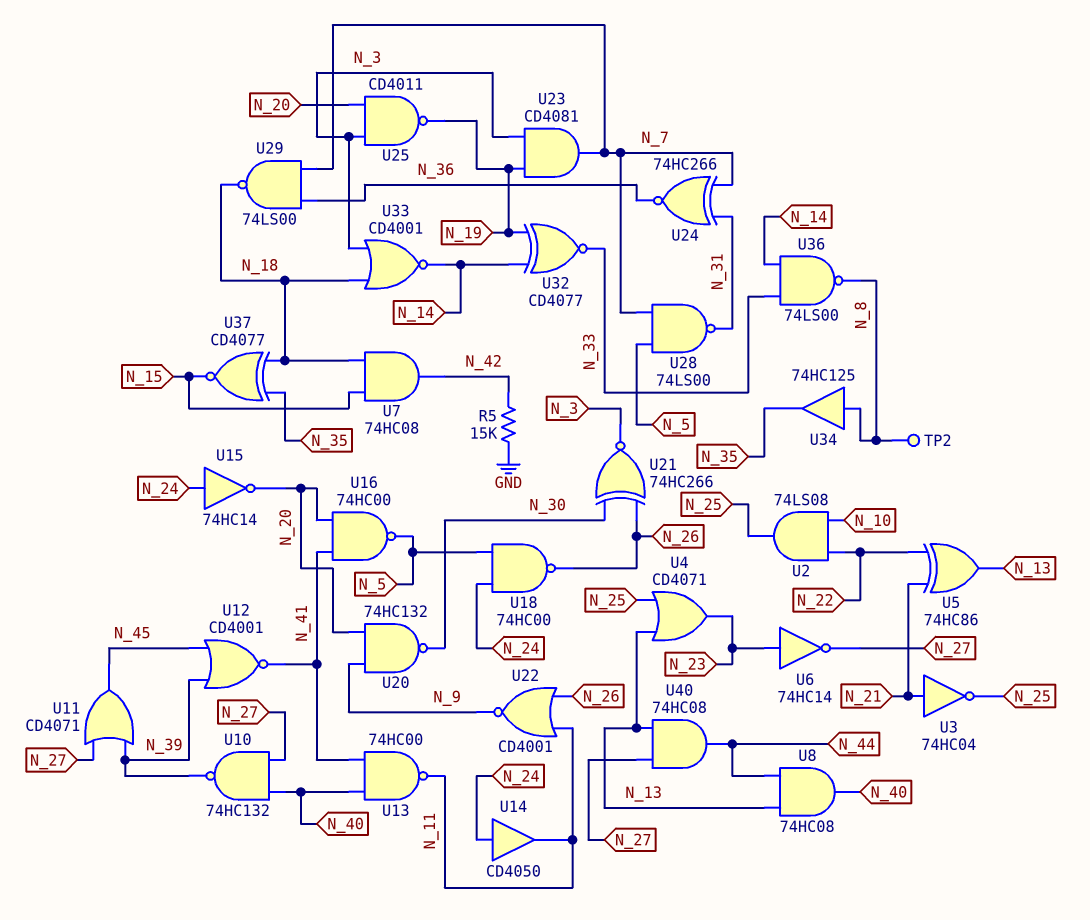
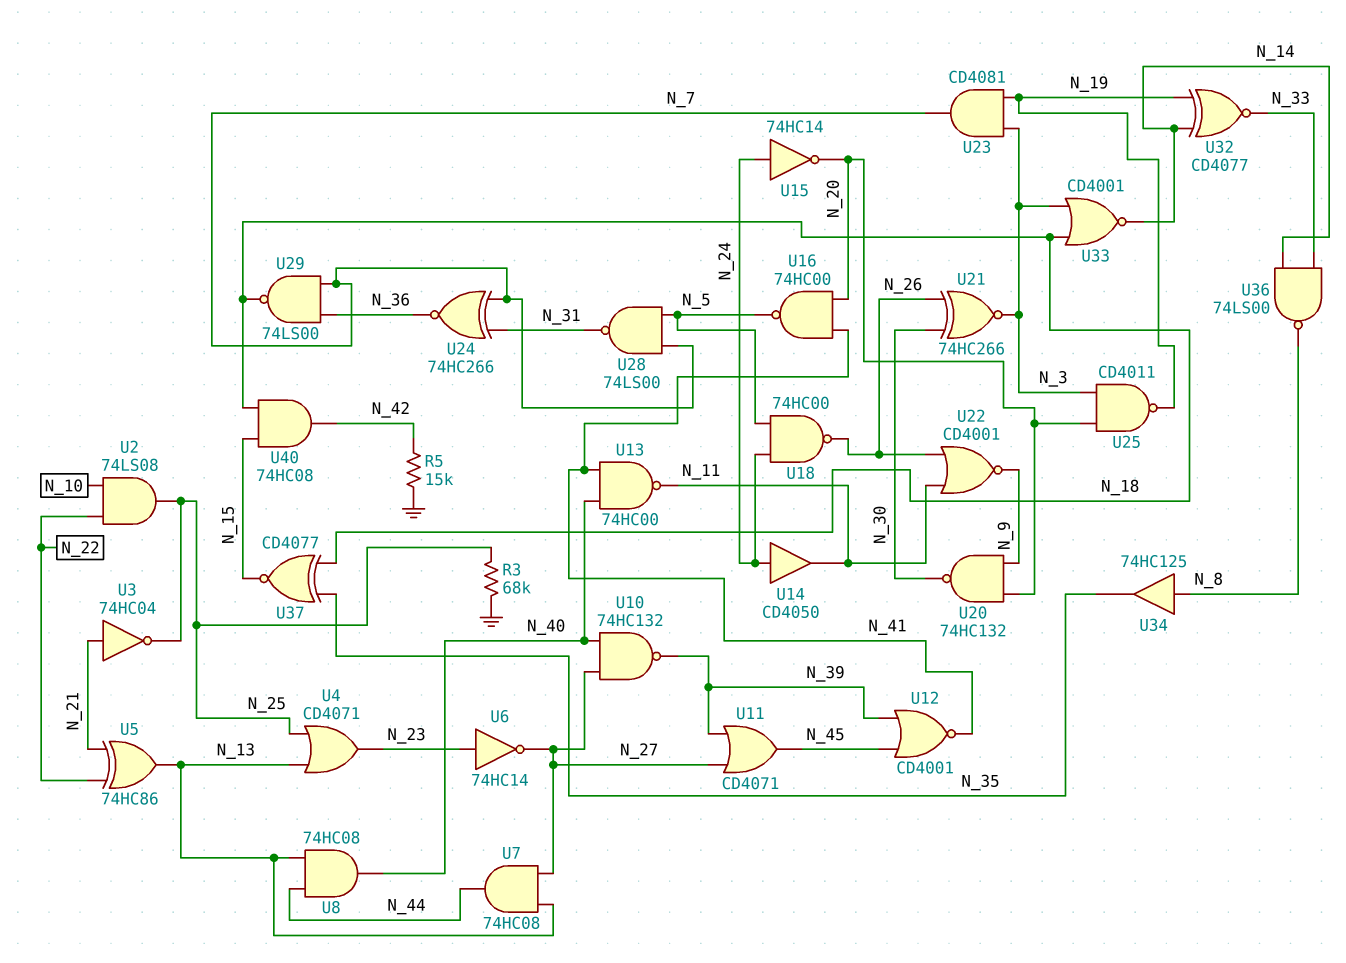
R3: none -> 68k (GND, N_25)
TP2: test point (N_8) -> none
U7: AND 74HC08 (in N_15, in N_18, out N_42) -> AND 74HC08 (in N_13, in N_27, out N_44)
U40: AND 74HC08 (in N_13, in N_27, out N_44) -> AND 74HC08 (in N_15, in N_18, out N_42)

